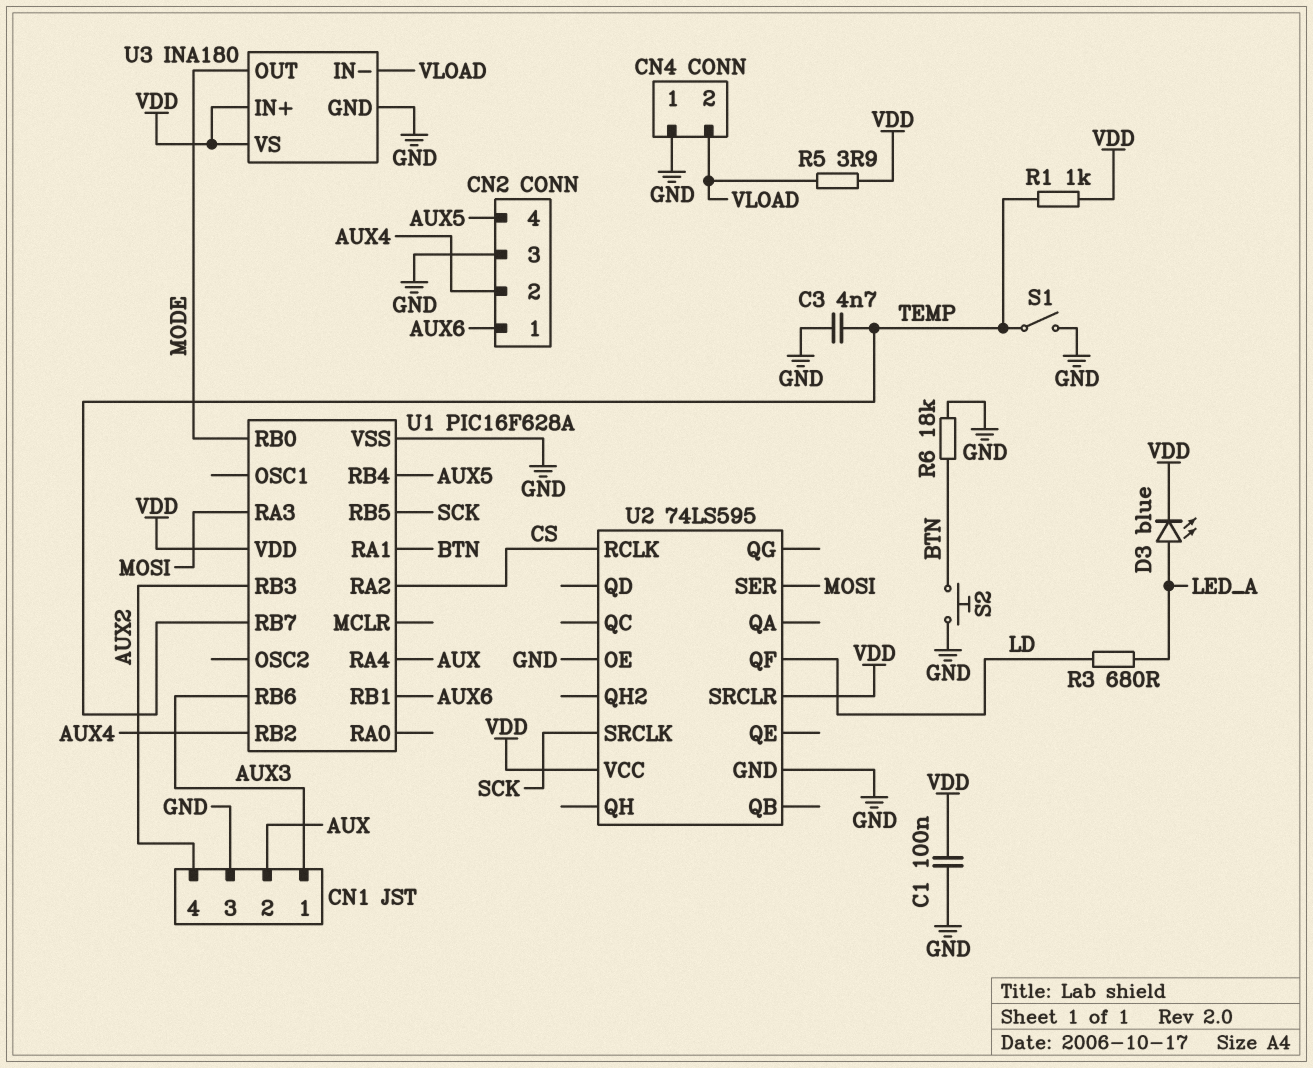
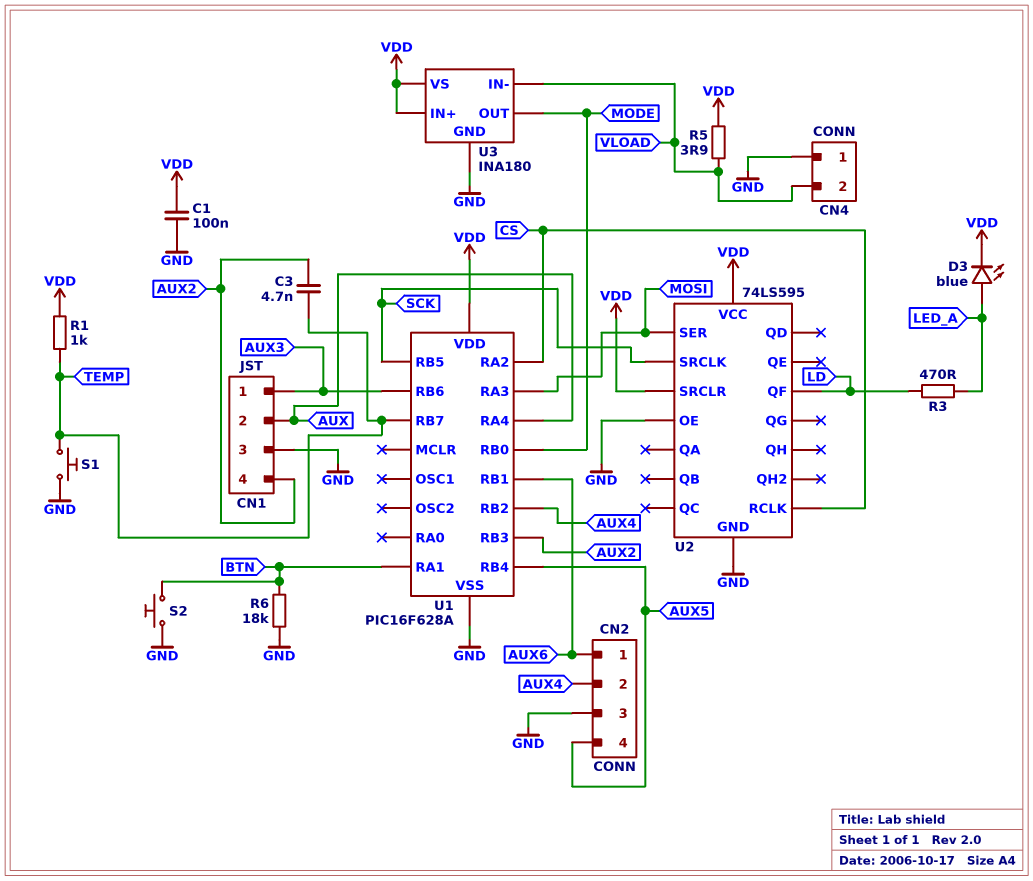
C3: 4.7nF (GND, TEMP) -> 4.7nF (AUX2, TEMP)
R3: 680 (LD, LED_A) -> 470 (LD, LED_A)
S1: switch (GND, TEMP) -> button (GND, TEMP)

